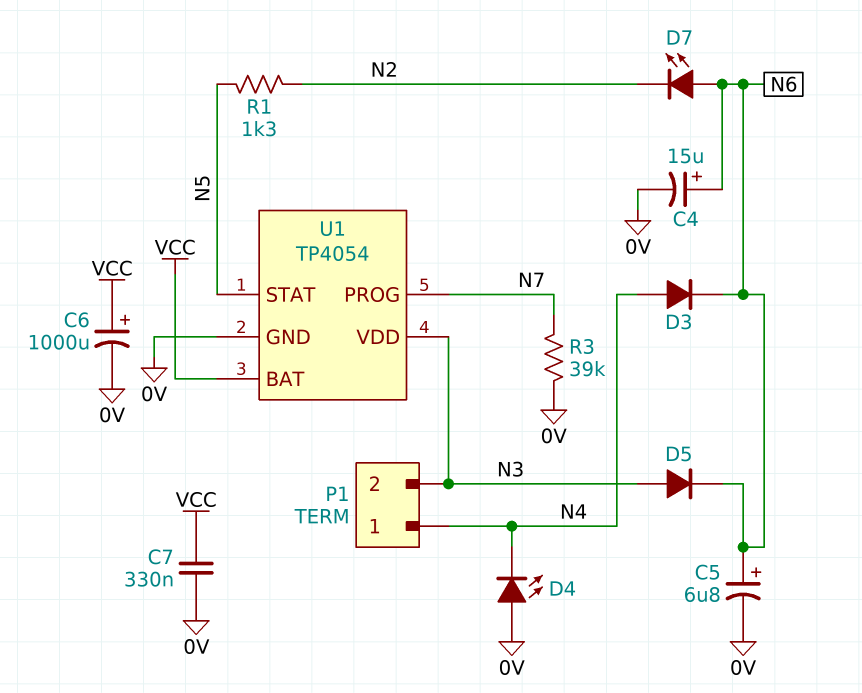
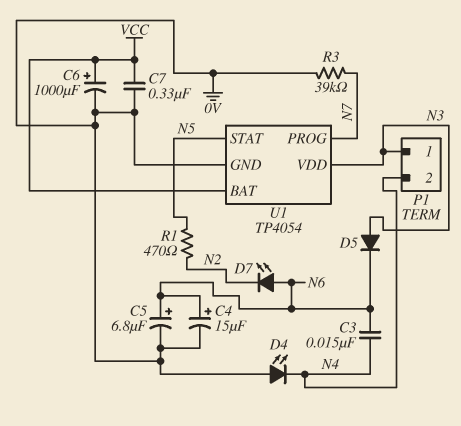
C3: none -> 15nF (N4, N6)
D3: diode (A N4, K N6) -> none
P1 pin 1: N4 -> N3
P1 pin 2: N3 -> N4
R1: 1.3k (N2, N5) -> 470 (N2, N5)

